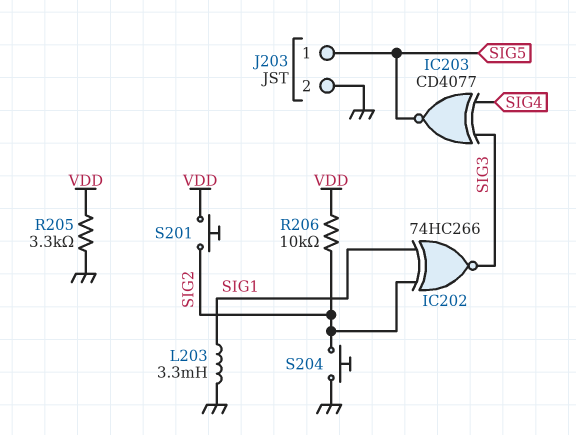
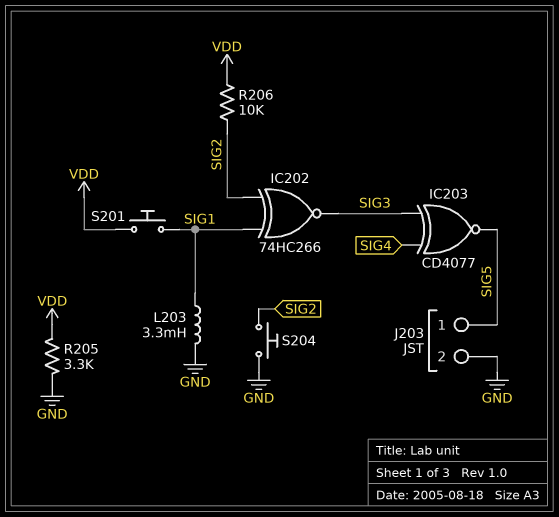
S201: button (SIG2, VDD) -> button (SIG1, VDD)

